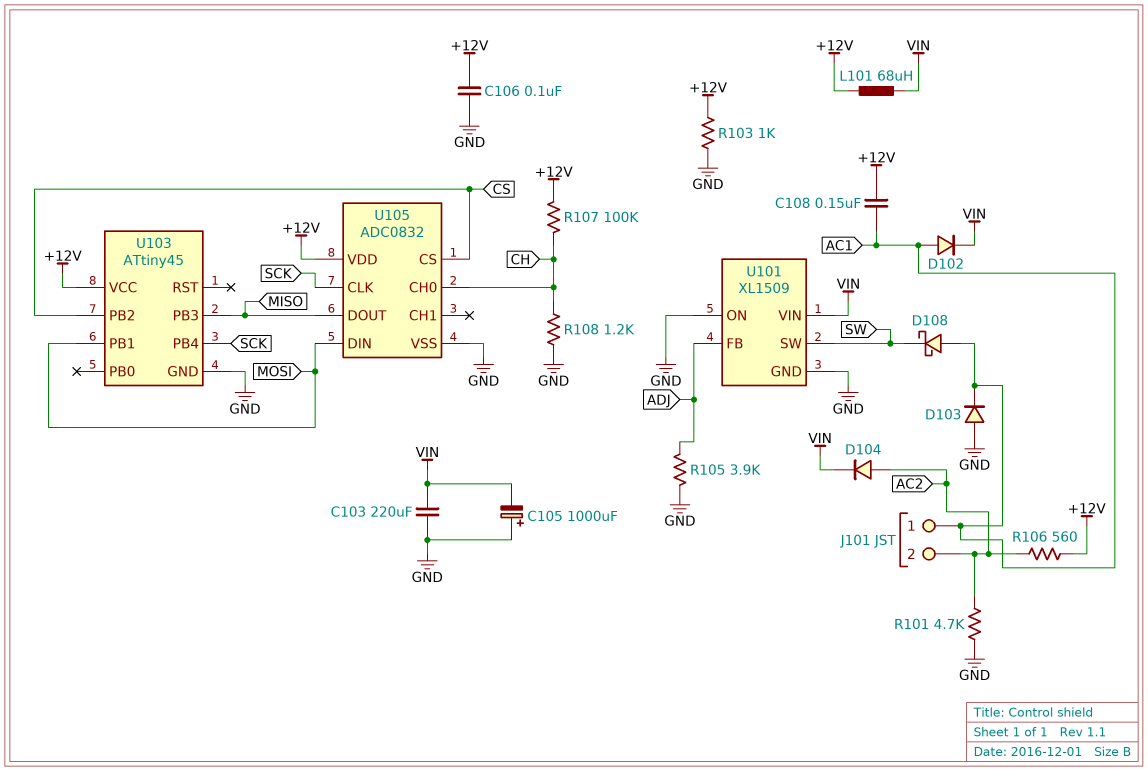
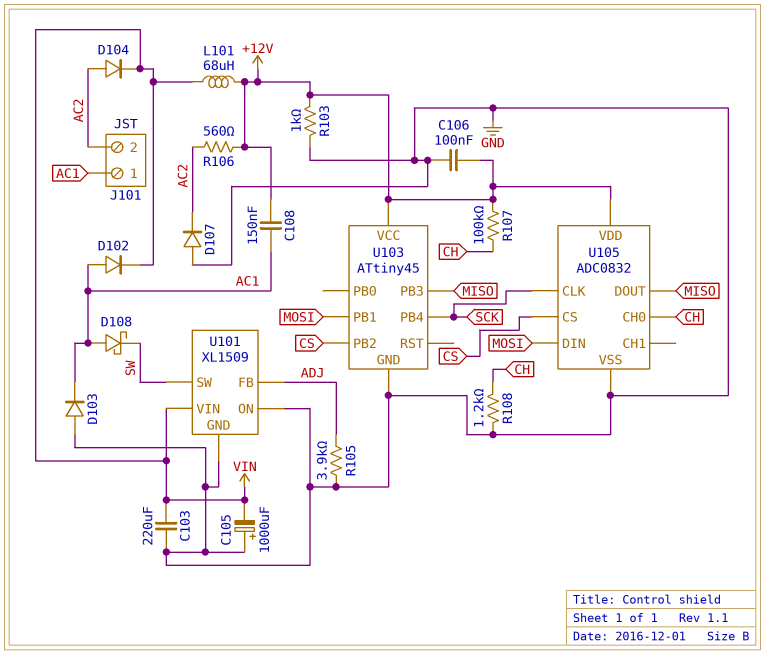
D107: none -> diode (A GND, K AC2)
R101: 4.7k (AC2, GND) -> none

